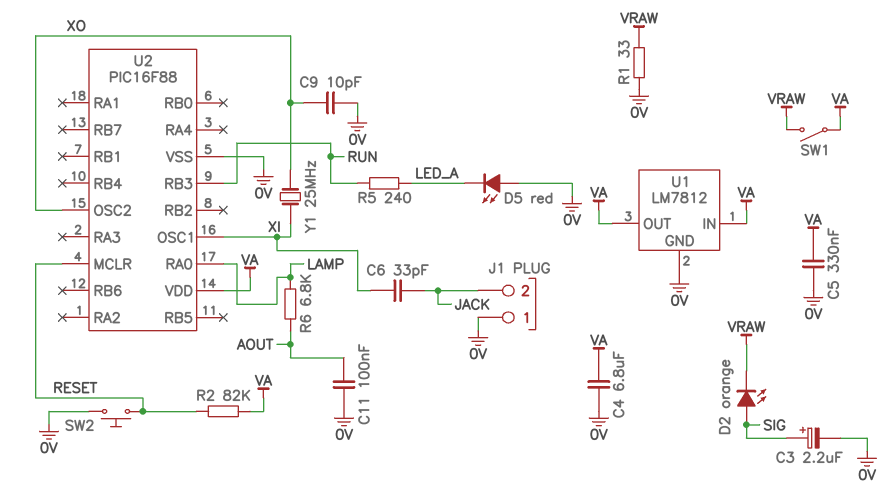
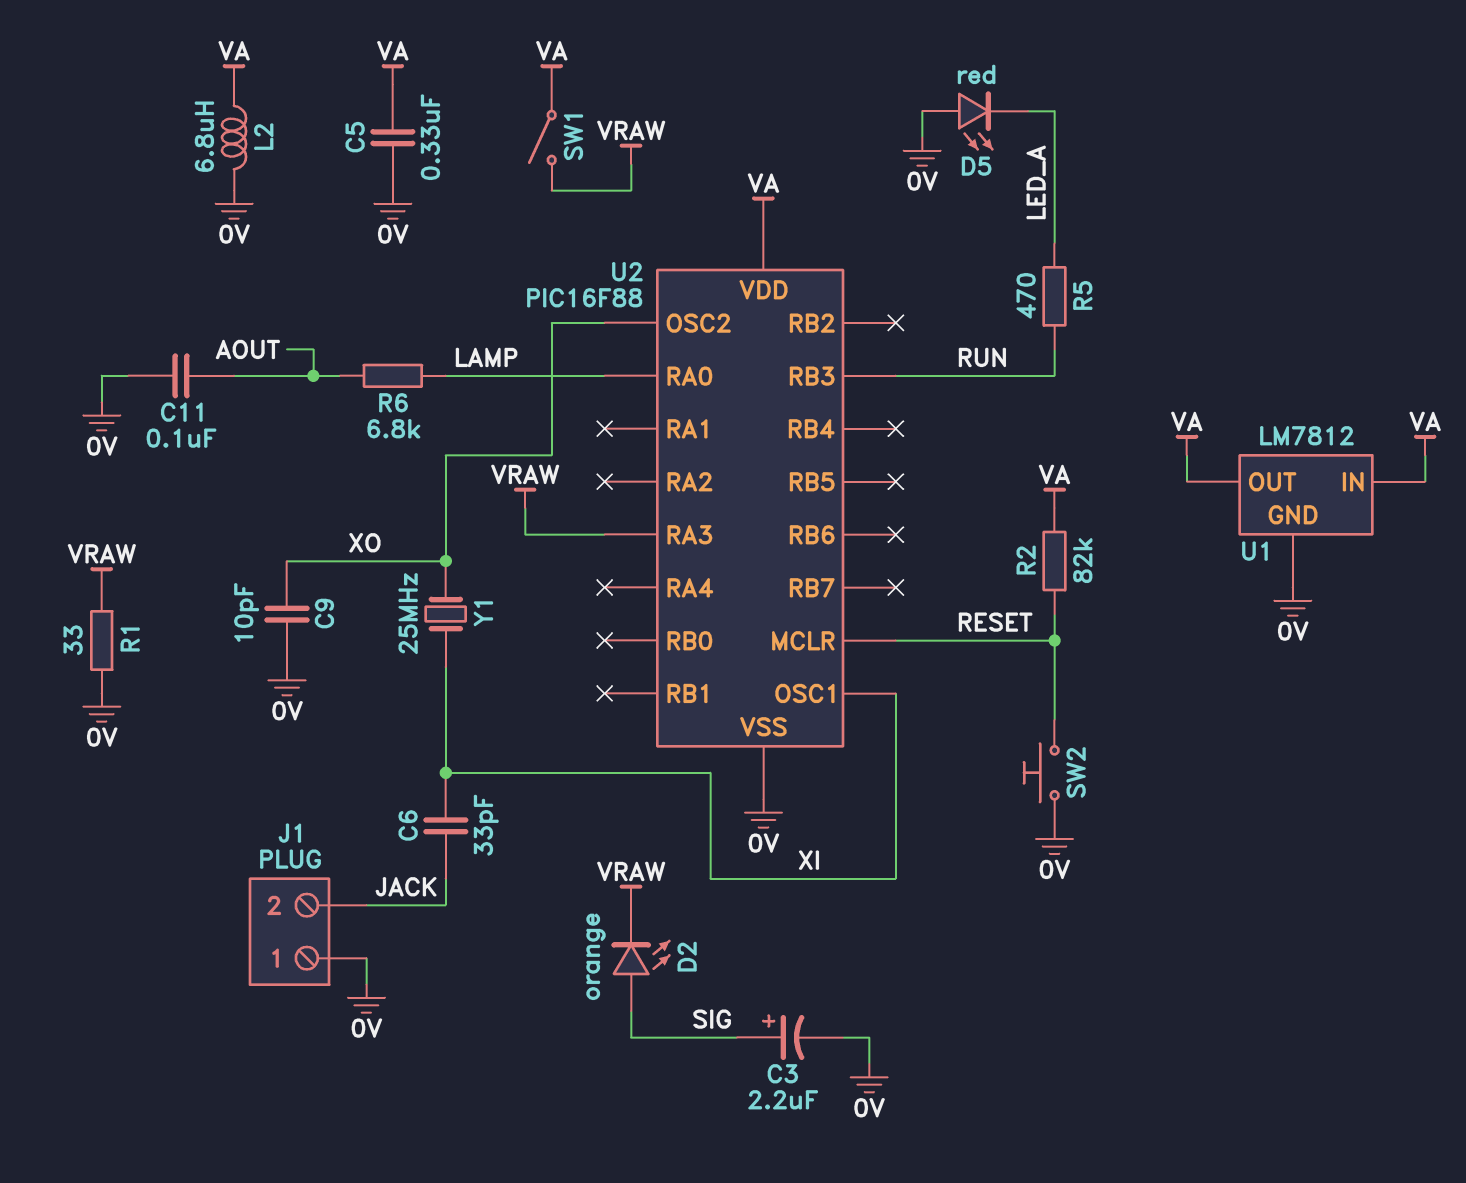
C4: 6.8uF (0V, VA) -> none
L2: none -> 6.8uH (0V, VA)
R5: 240 (LED_A, RUN) -> 470 (LED_A, RUN)
U2 pin RA3: none -> VRAW

